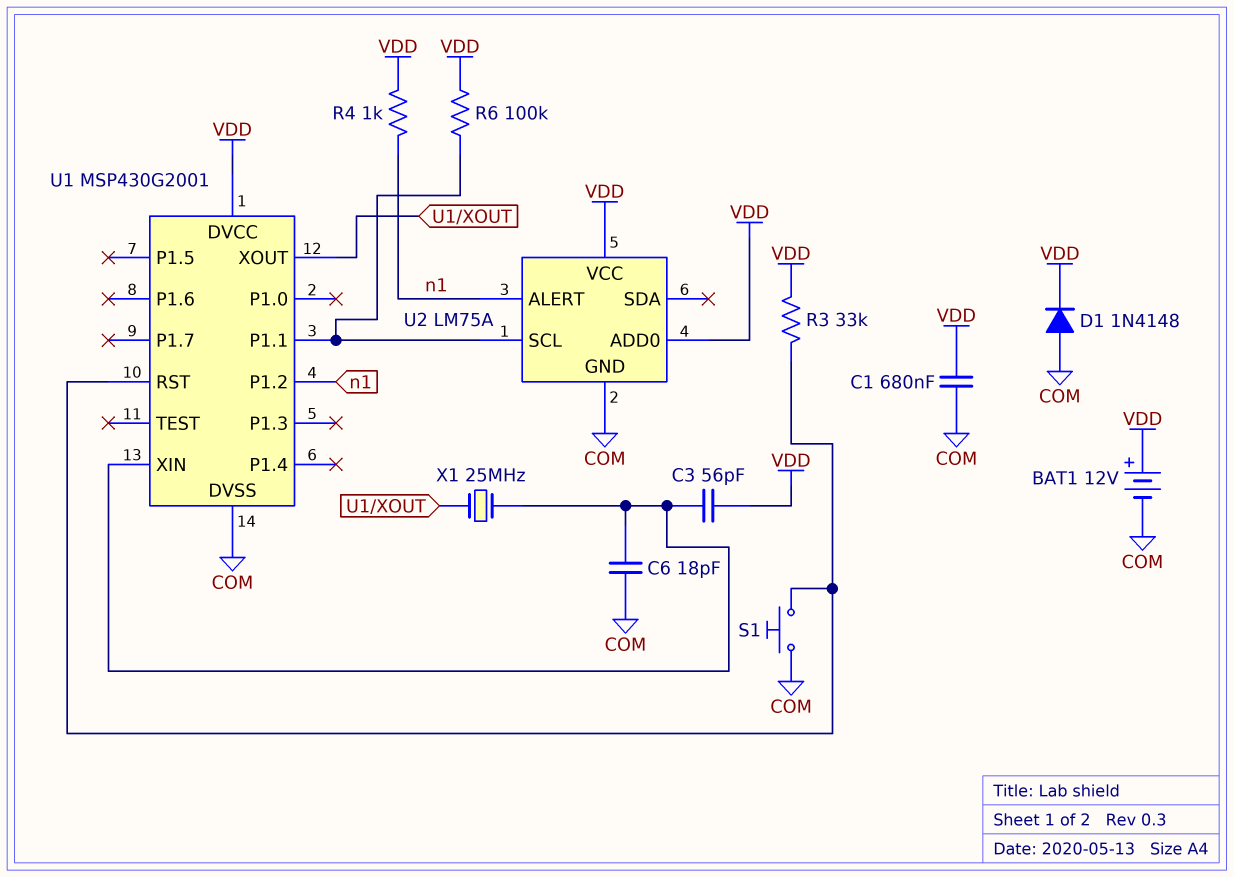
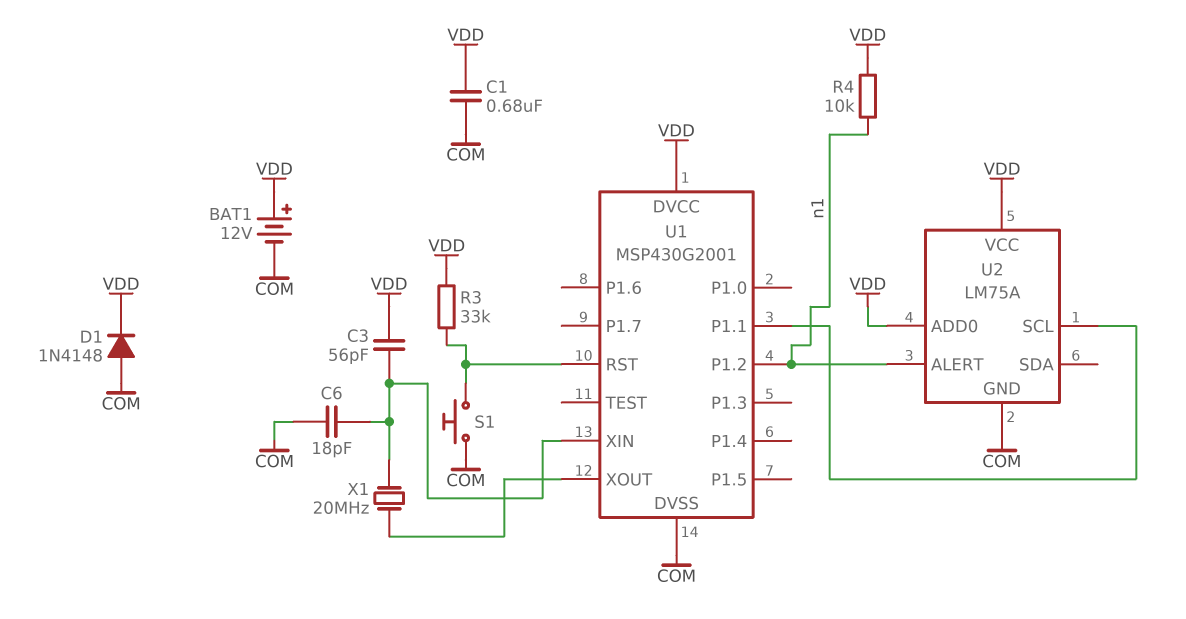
R4: 1k (VDD, n1) -> 10k (VDD, n1)
R6: 100k (U1/P1.1, VDD) -> none
X1: 25MHz (U1/XIN, U1/XOUT) -> 20MHz (U1/XIN, U1/XOUT)

